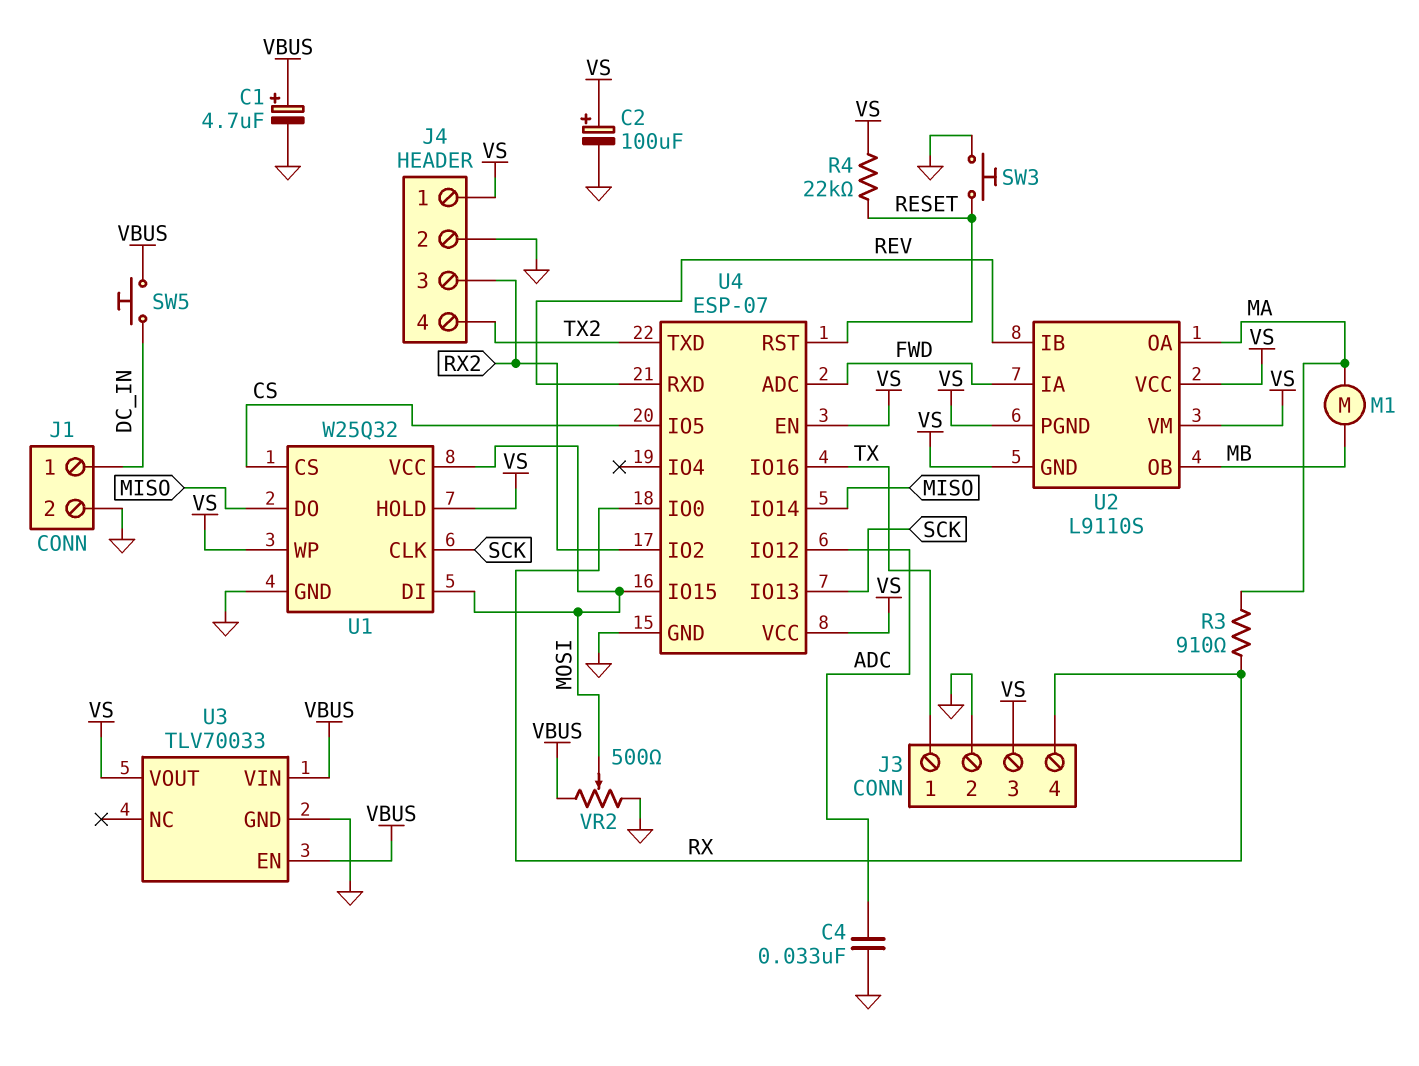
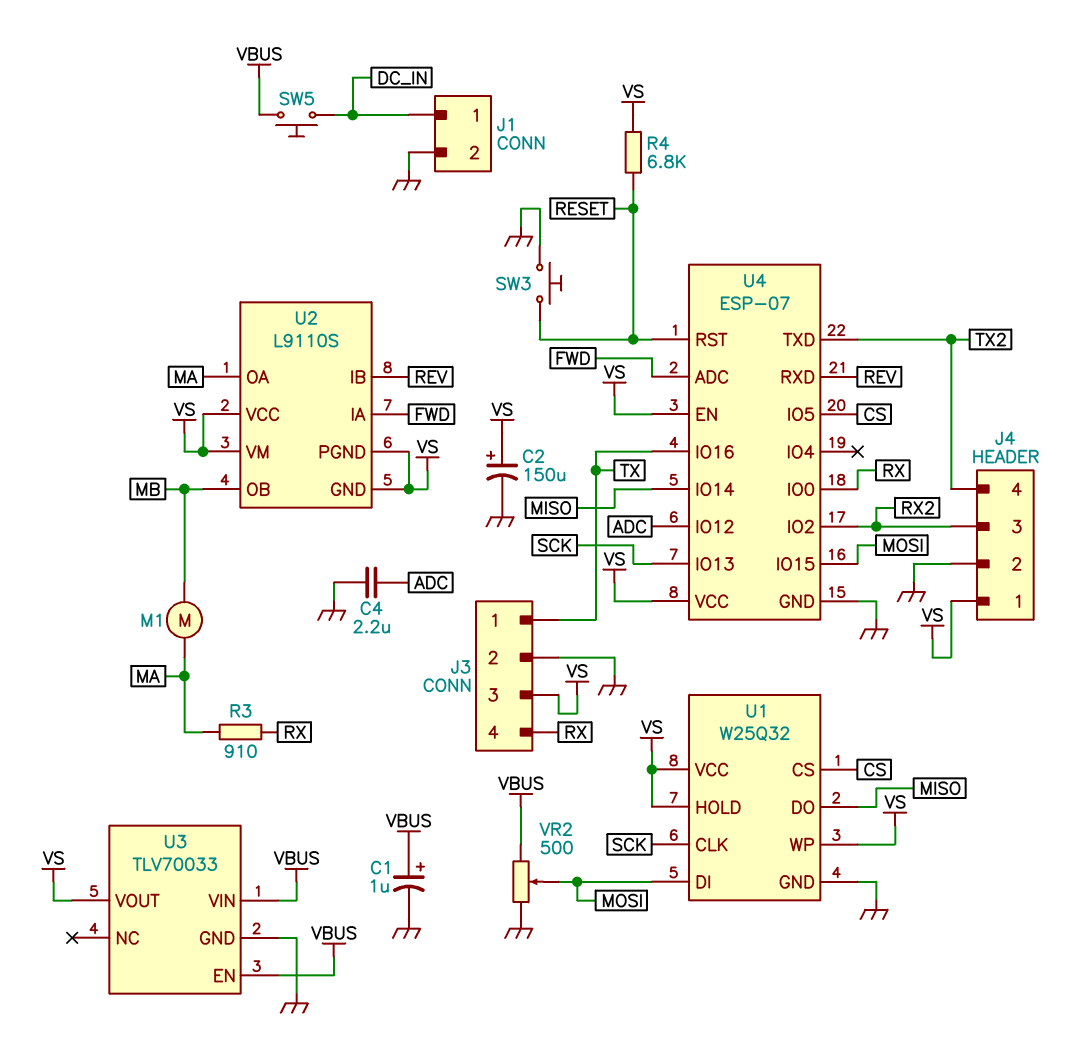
C1: 4.7uF (plus VBUS, minus GND) -> 1uF (plus VBUS, minus GND)
C2: 100uF (plus VS, minus GND) -> 150uF (plus VS, minus GND)
C4: 33nF (ADC, GND) -> 2.2uF (ADC, GND)
R4: 22k (RESET, VS) -> 6.8k (RESET, VS)
U1 pin VCC: MOSI -> VS

